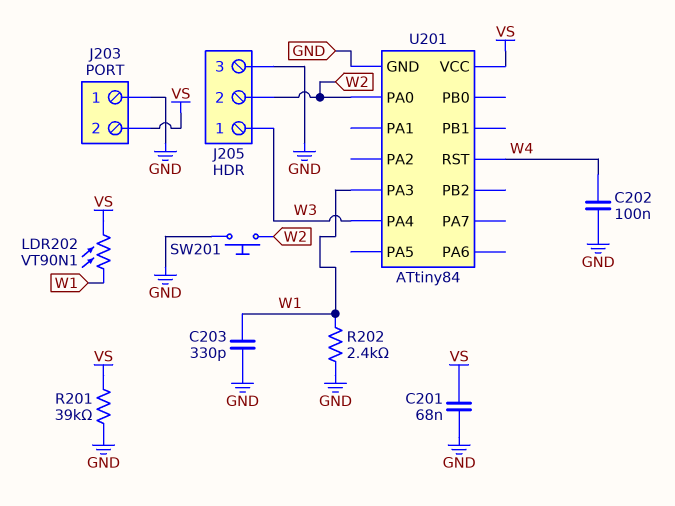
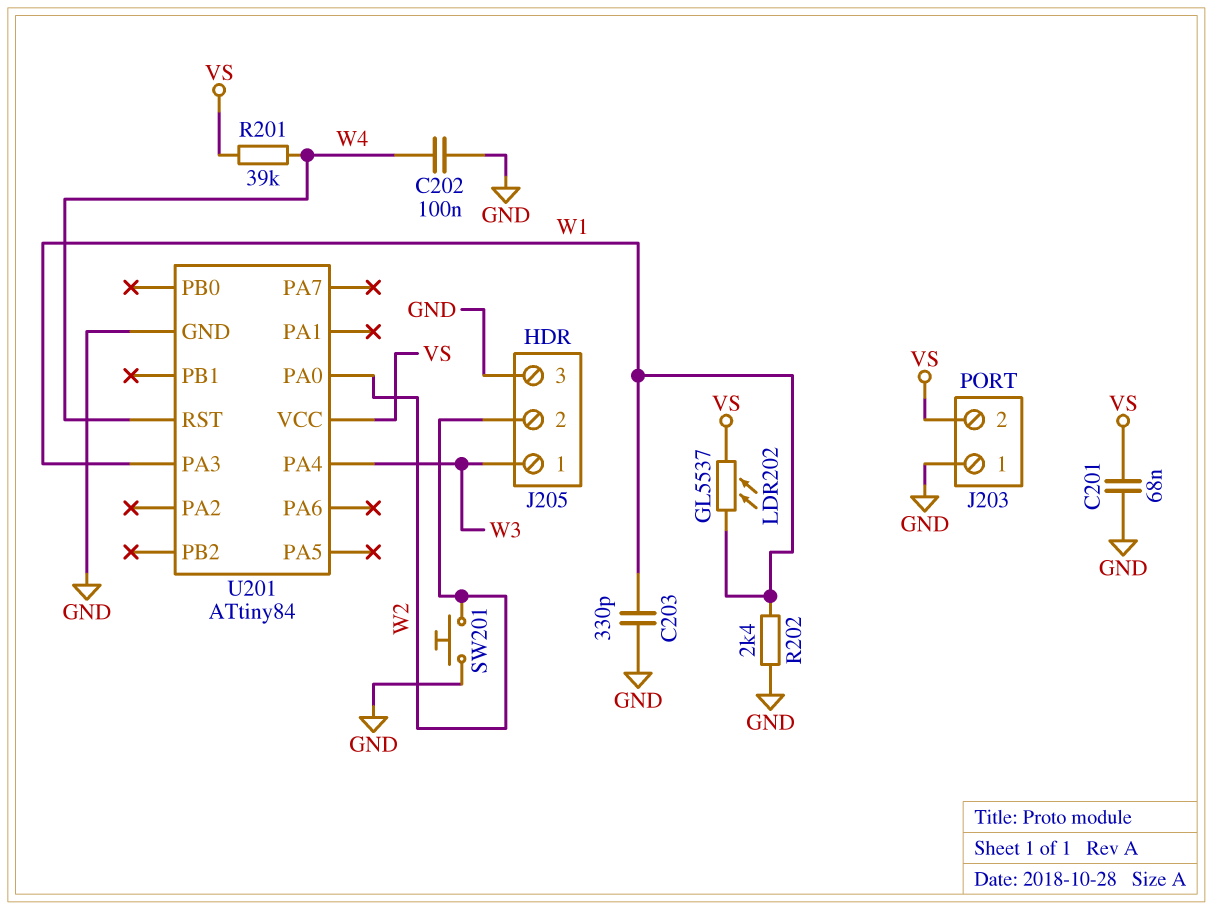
LDR202: VT90N1 (VS, W1) -> GL5537 (VS, W1)
R201: 39k (GND, VS) -> 39k (VS, W4)

